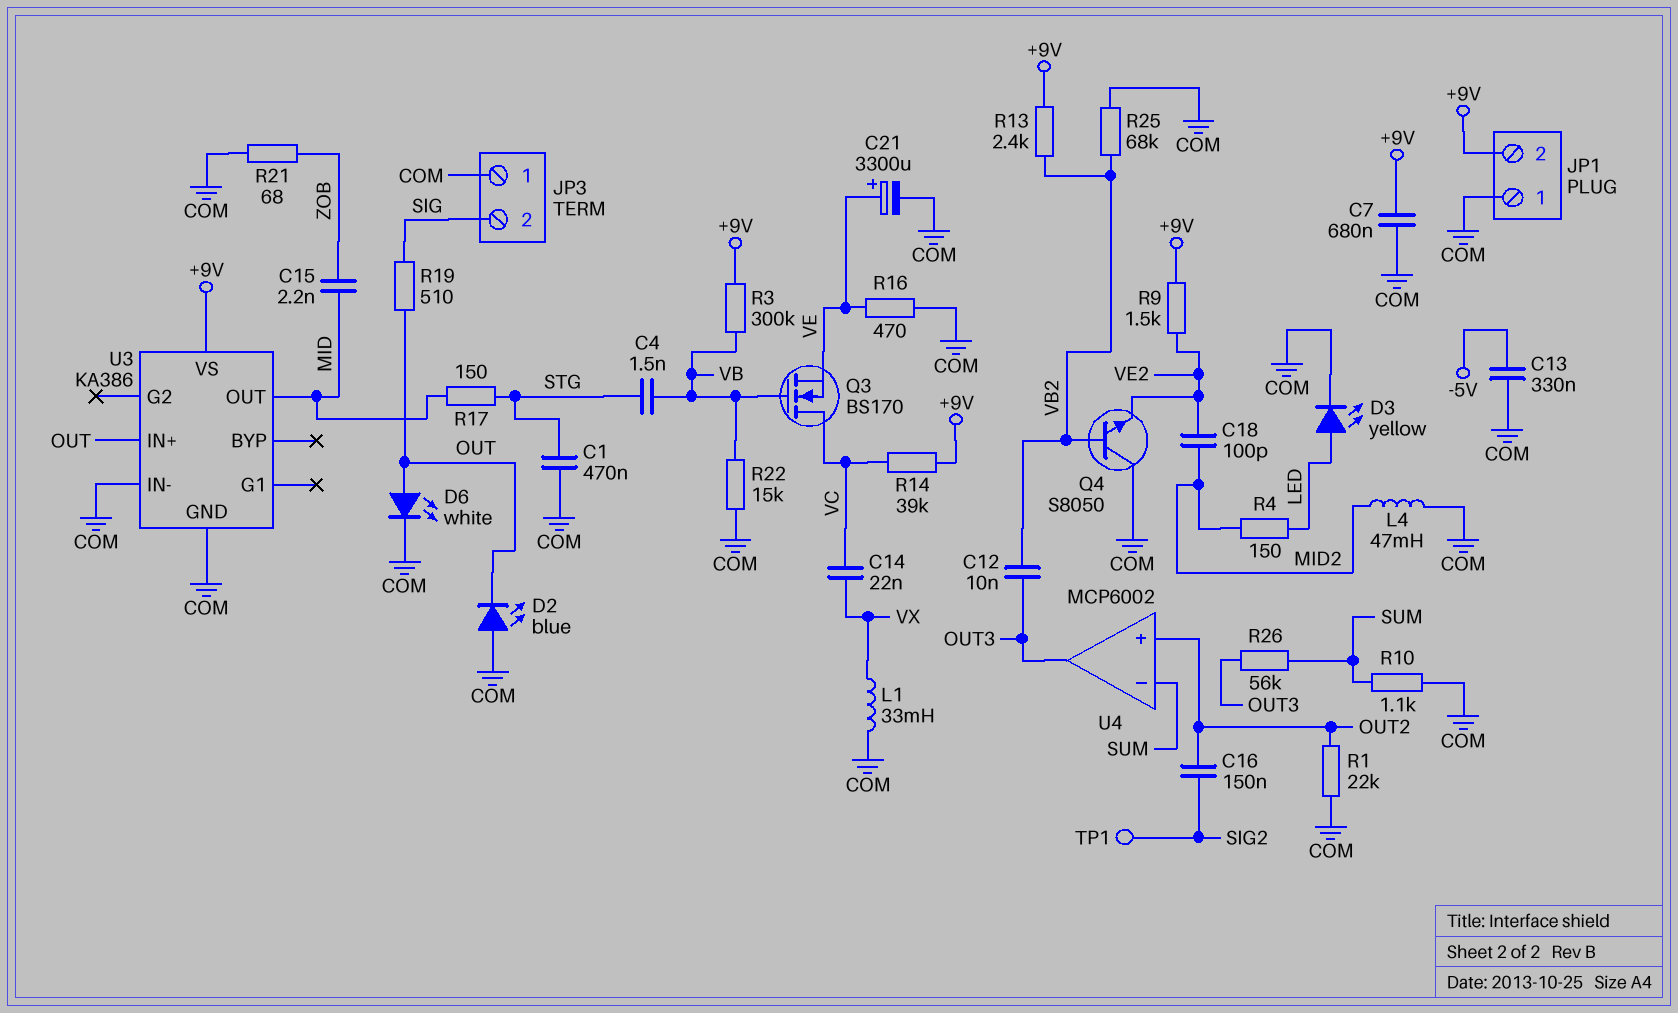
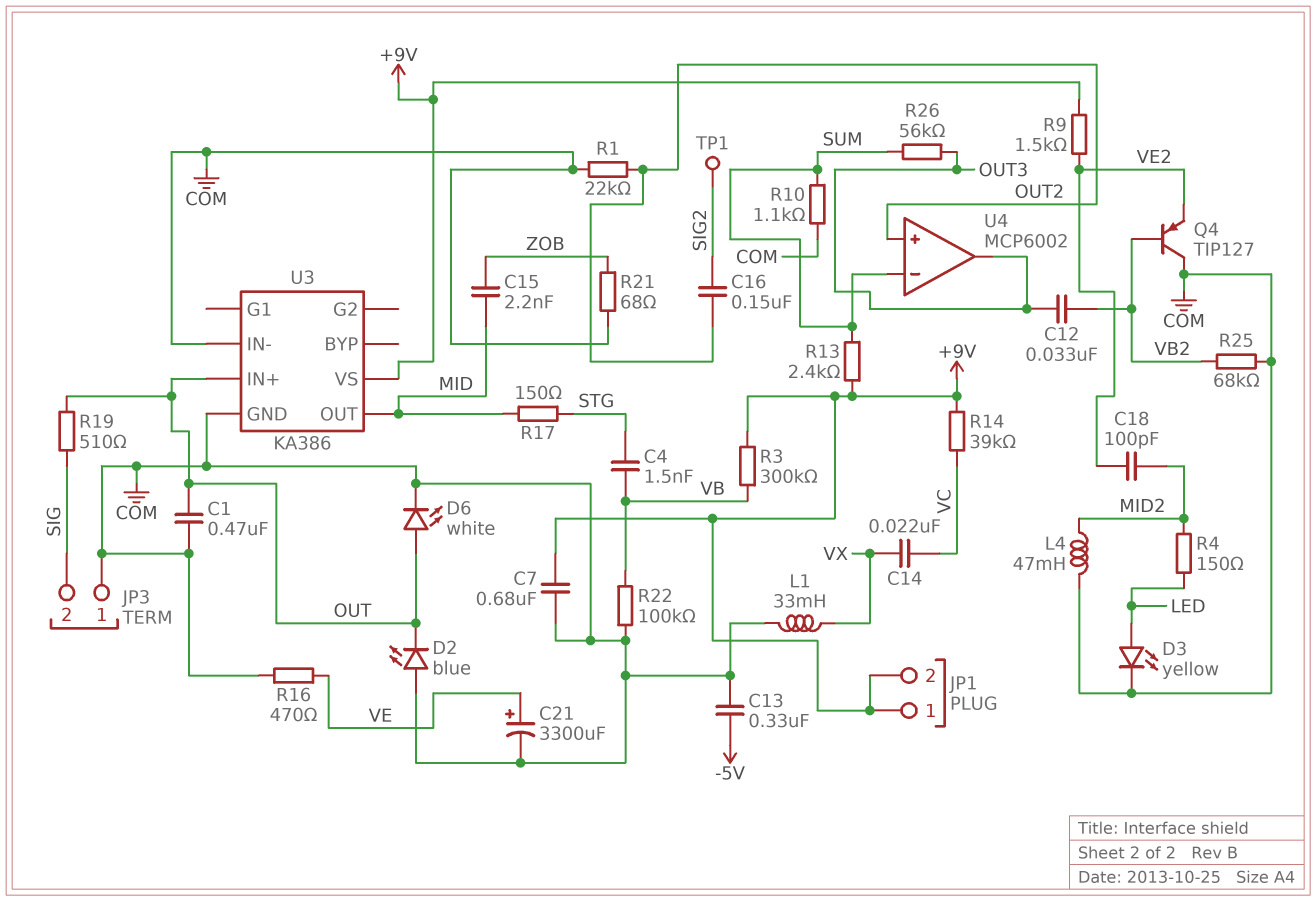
C1: 470nF (COM, STG) -> 470nF (COM, OUT)
C12: 10nF (OUT3, VB2) -> 33nF (OUT3, VB2)
JP1 pin 1: COM -> +9V
Q3: NMOS BS170 (G VB, D VC, S VE) -> none
Q4: NPN S8050 (B VB2, C COM, E VE2) -> PNP TIP127 (B VB2, C COM, E VE2)
R13: 2.4k (+9V, VB2) -> 2.4k (+9V, SUM)
R22: 15k (COM, VB) -> 100k (COM, VB)

